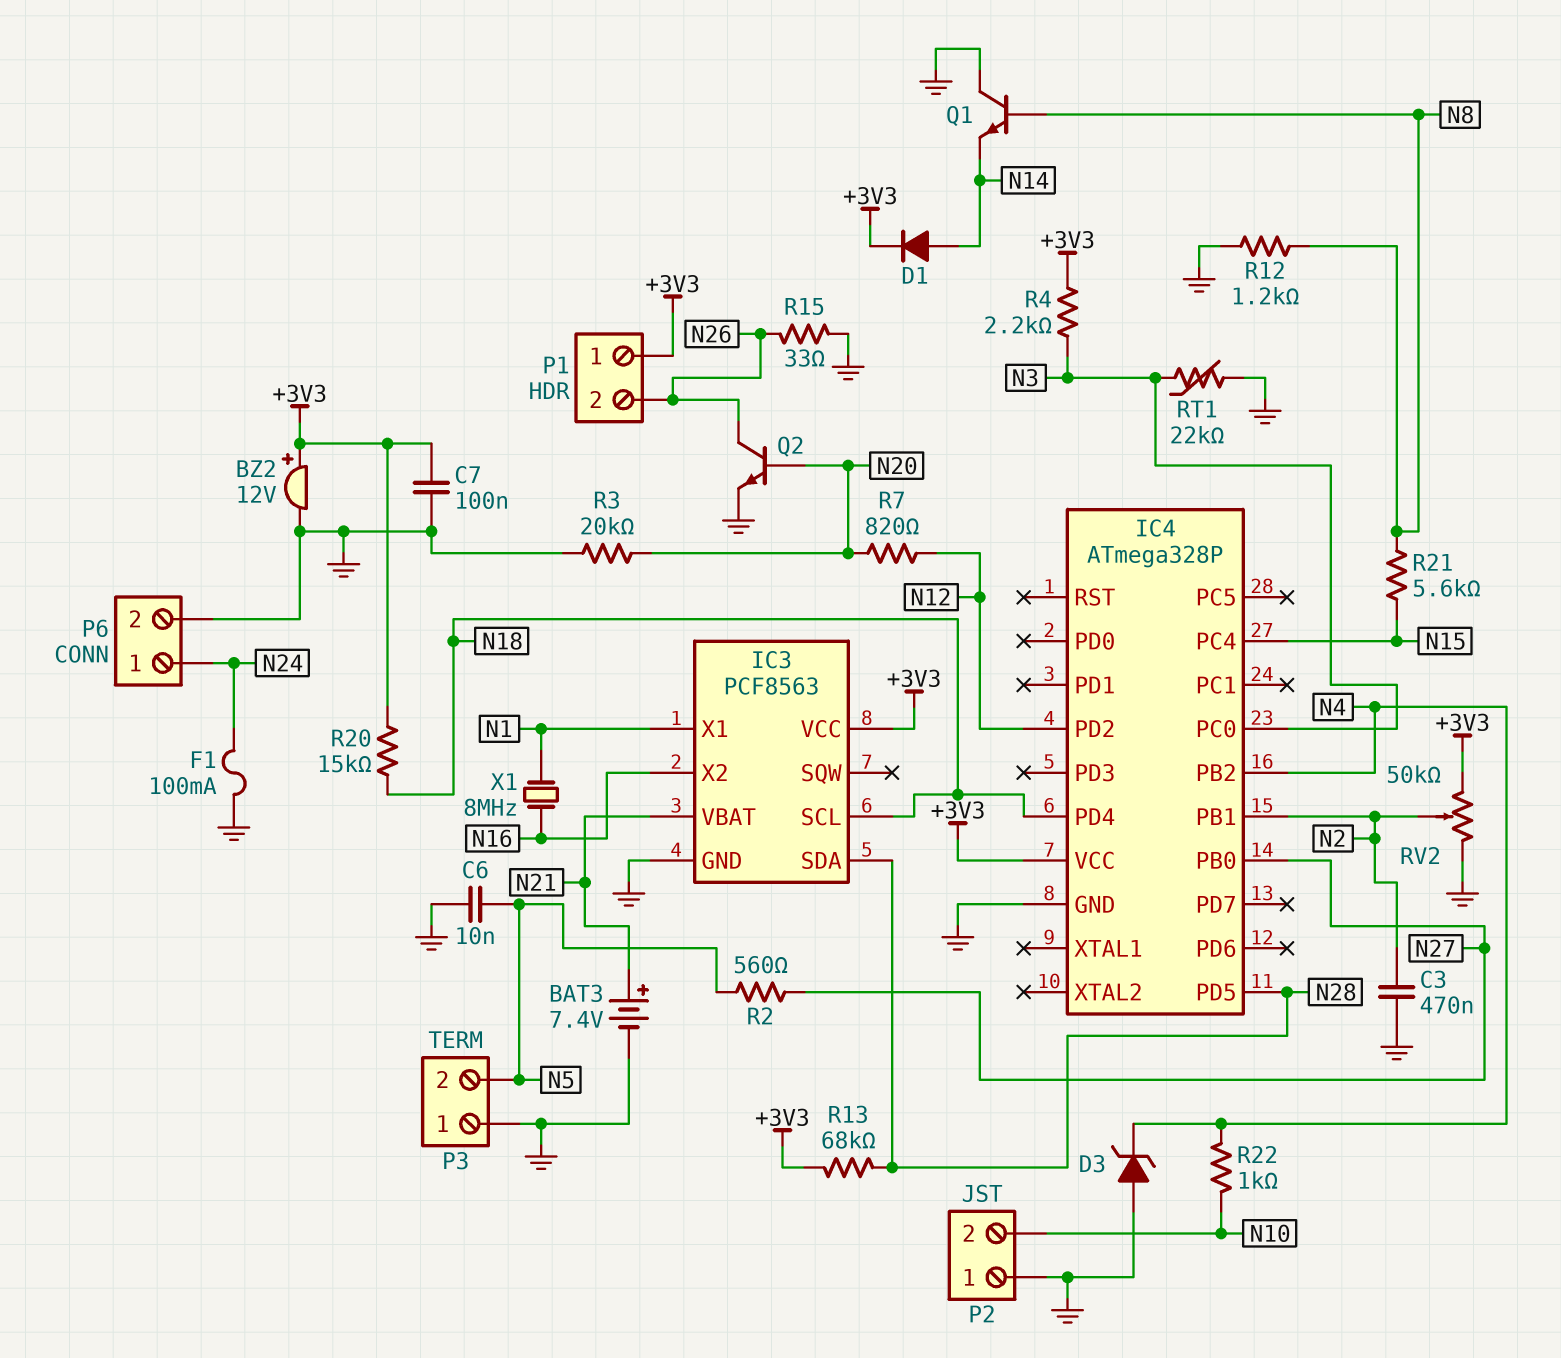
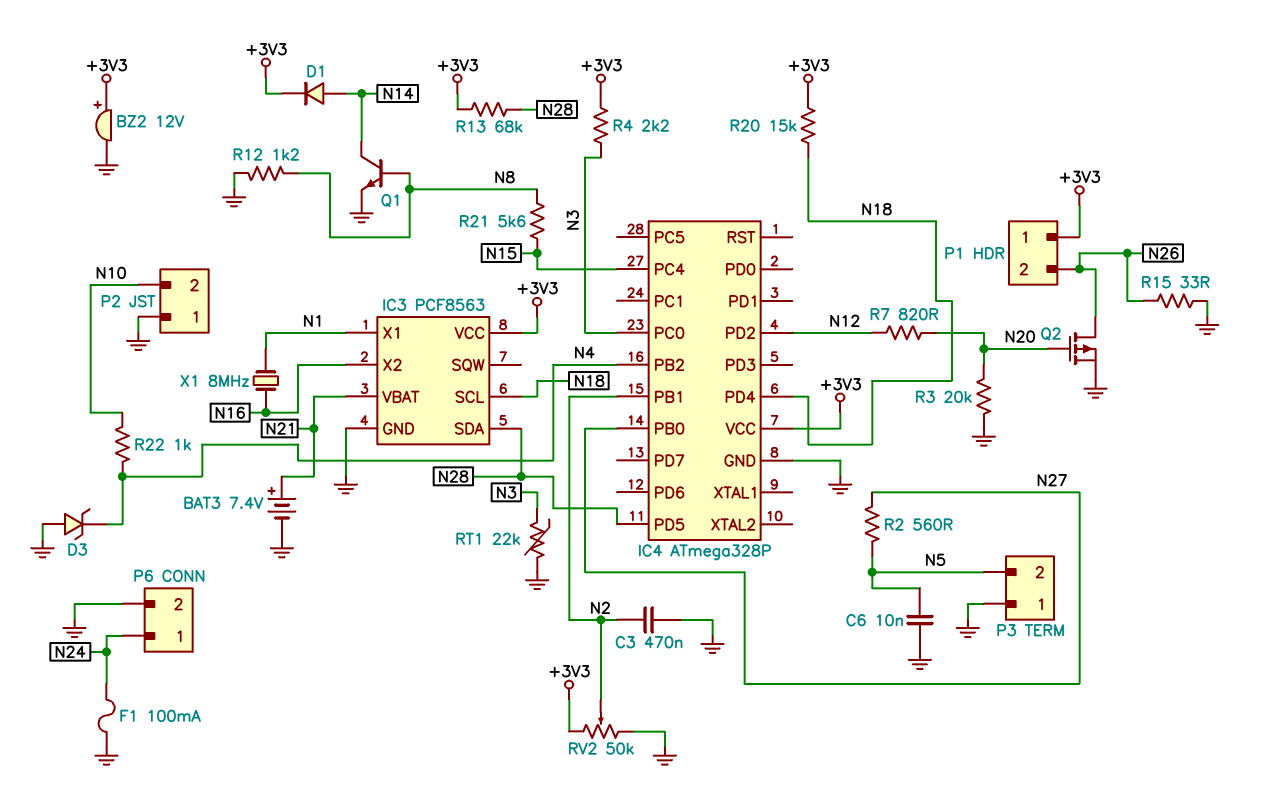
C7: 100nF (+3V3, GND) -> none
Q1: NPN (B N8, C GND, E N14) -> NPN (B N8, C N14, E GND)
Q2: NPN (B N20, C N26, E GND) -> PMOS (G N20, D N26, S GND)

